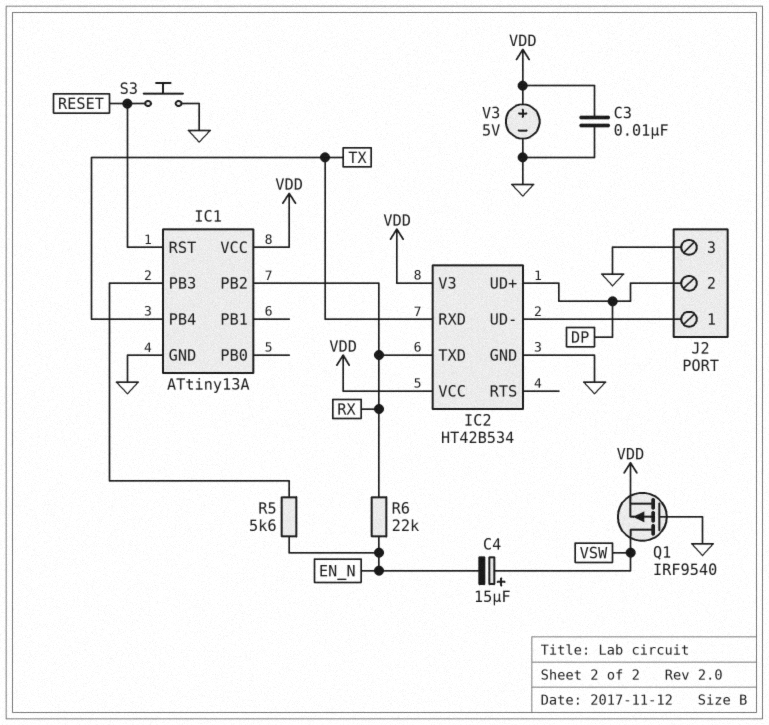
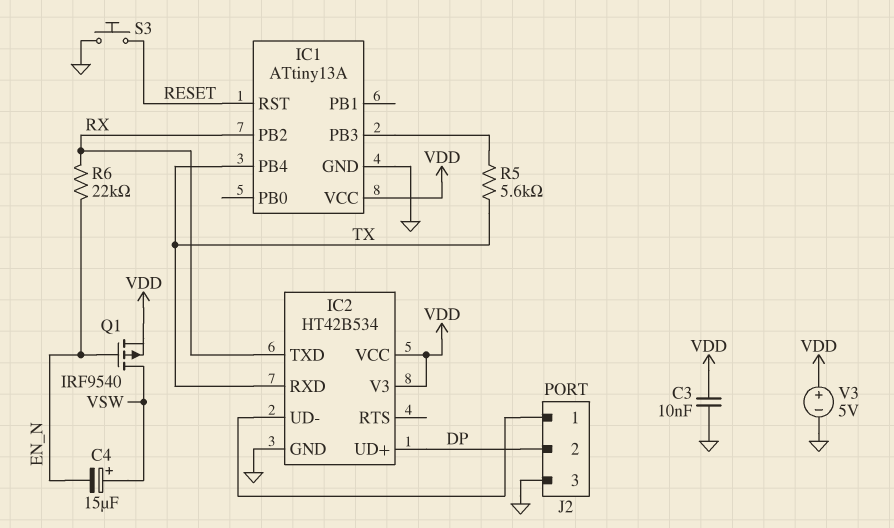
Q1: PMOS IRF9540 (G GND, D VSW, S VDD) -> PMOS IRF9540 (G EN_N, D VSW, S VDD)
R5: 5.6k (EN_N, IC1/PB3) -> 5.6k (IC1/PB3, TX)

